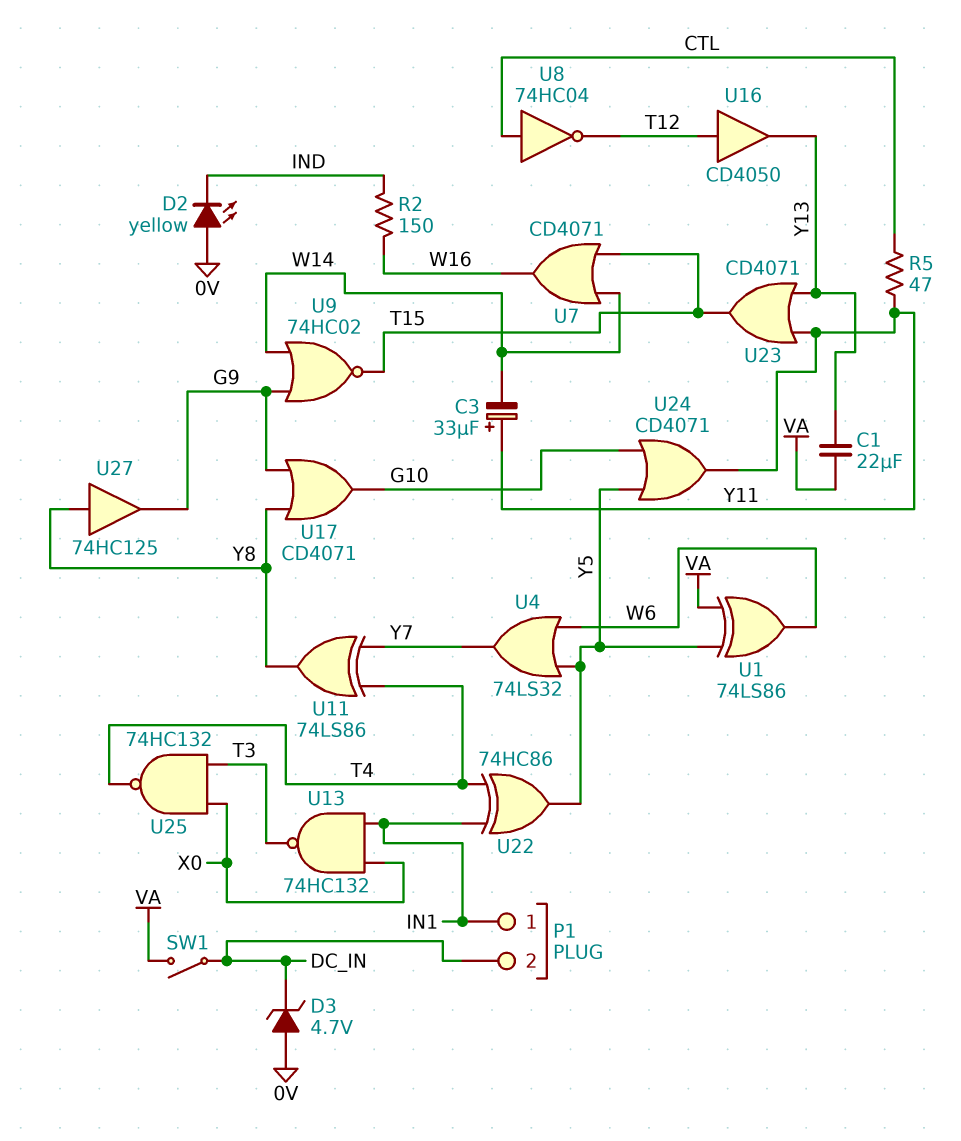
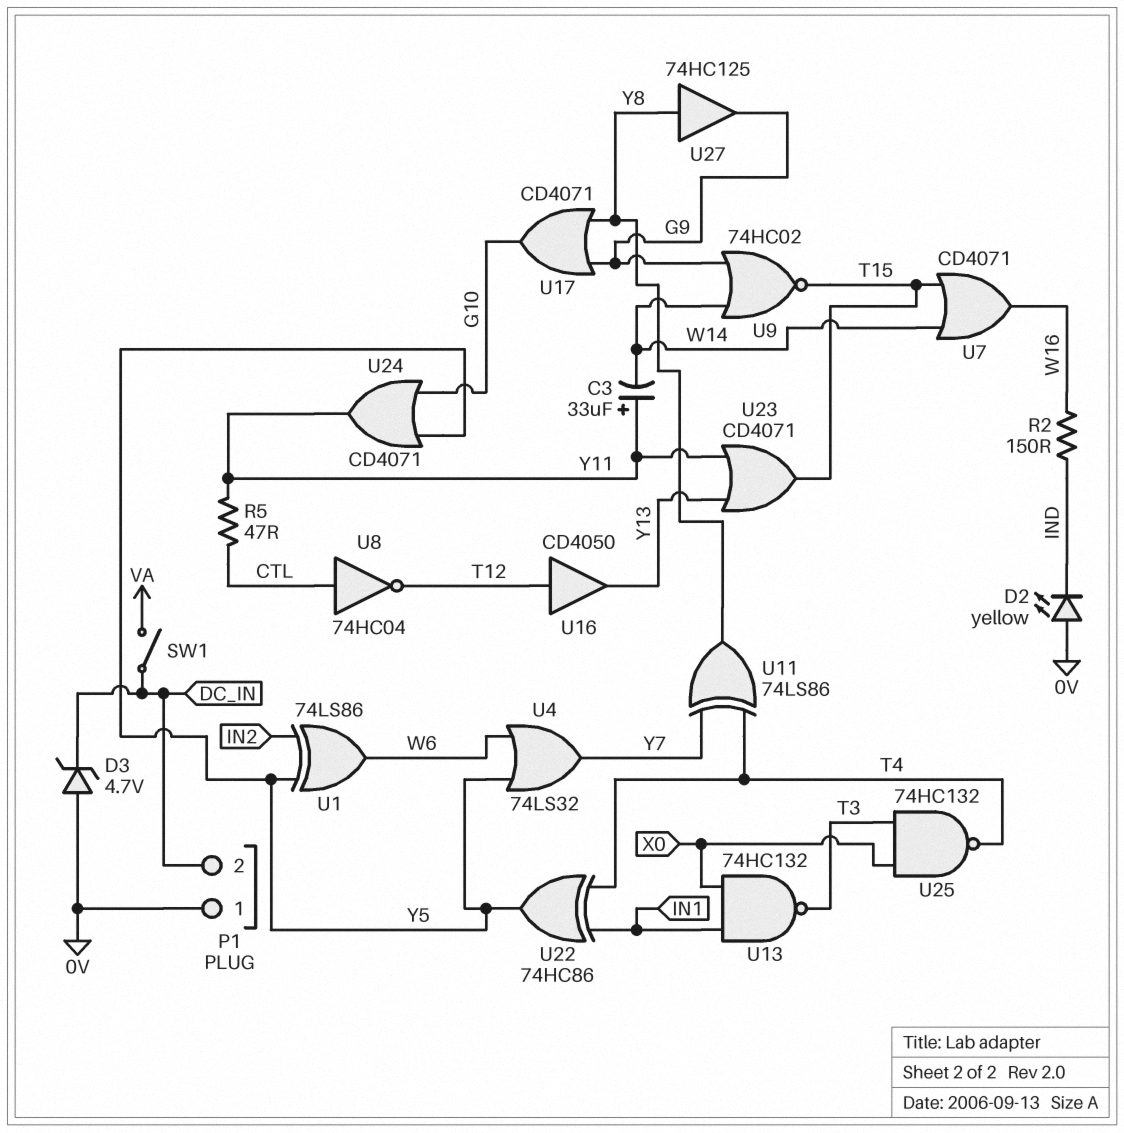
C1: 22uF (VA, Y13) -> none
P1 pin 1: IN1 -> 0V
U1: XOR 74LS86 (in VA, in Y5, out W6) -> XOR 74LS86 (in IN2, in Y5, out W6)

